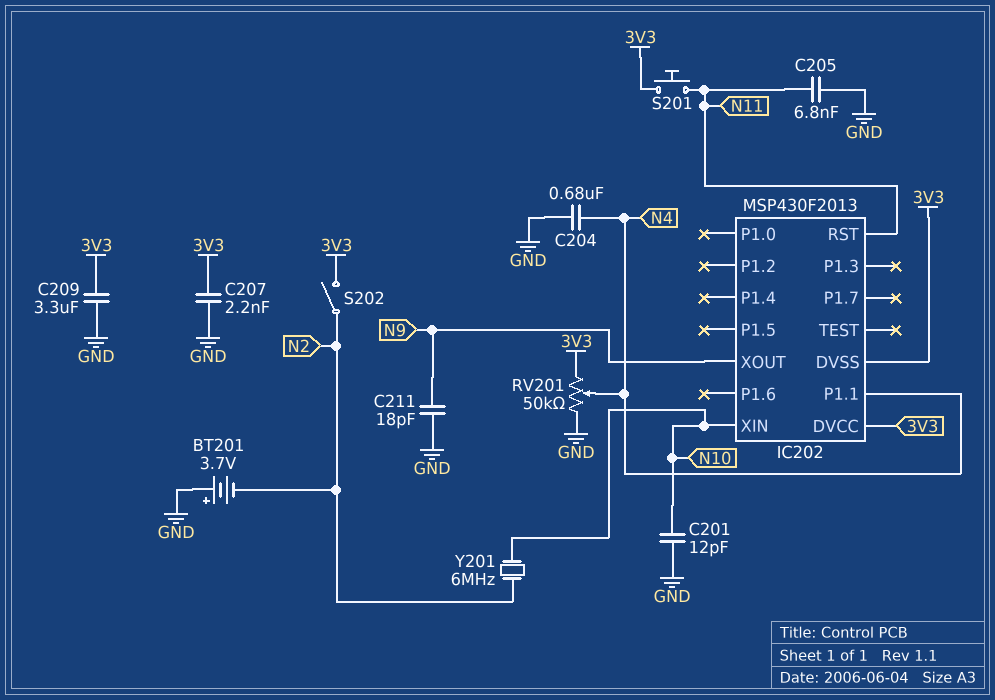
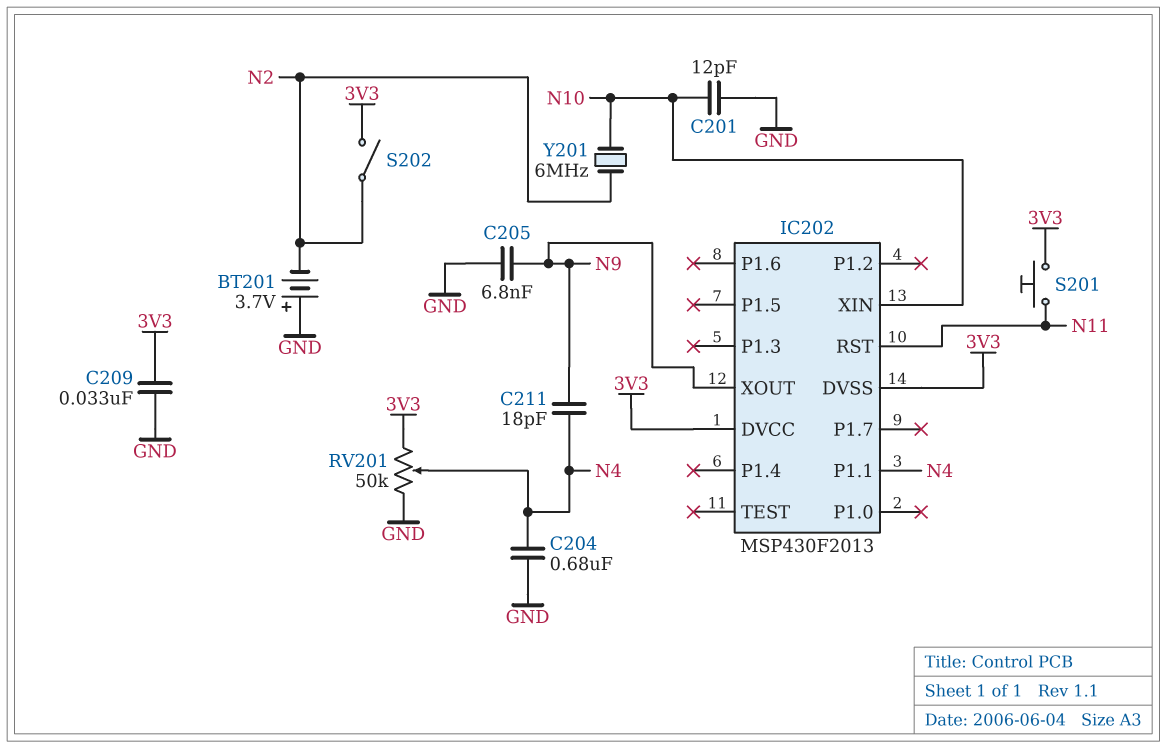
C205: 6.8nF (GND, N11) -> 6.8nF (GND, N9)
C207: 2.2nF (3V3, GND) -> none
C209: 3.3uF (3V3, GND) -> 33nF (3V3, GND)
C211: 18pF (GND, N9) -> 18pF (N4, N9)

